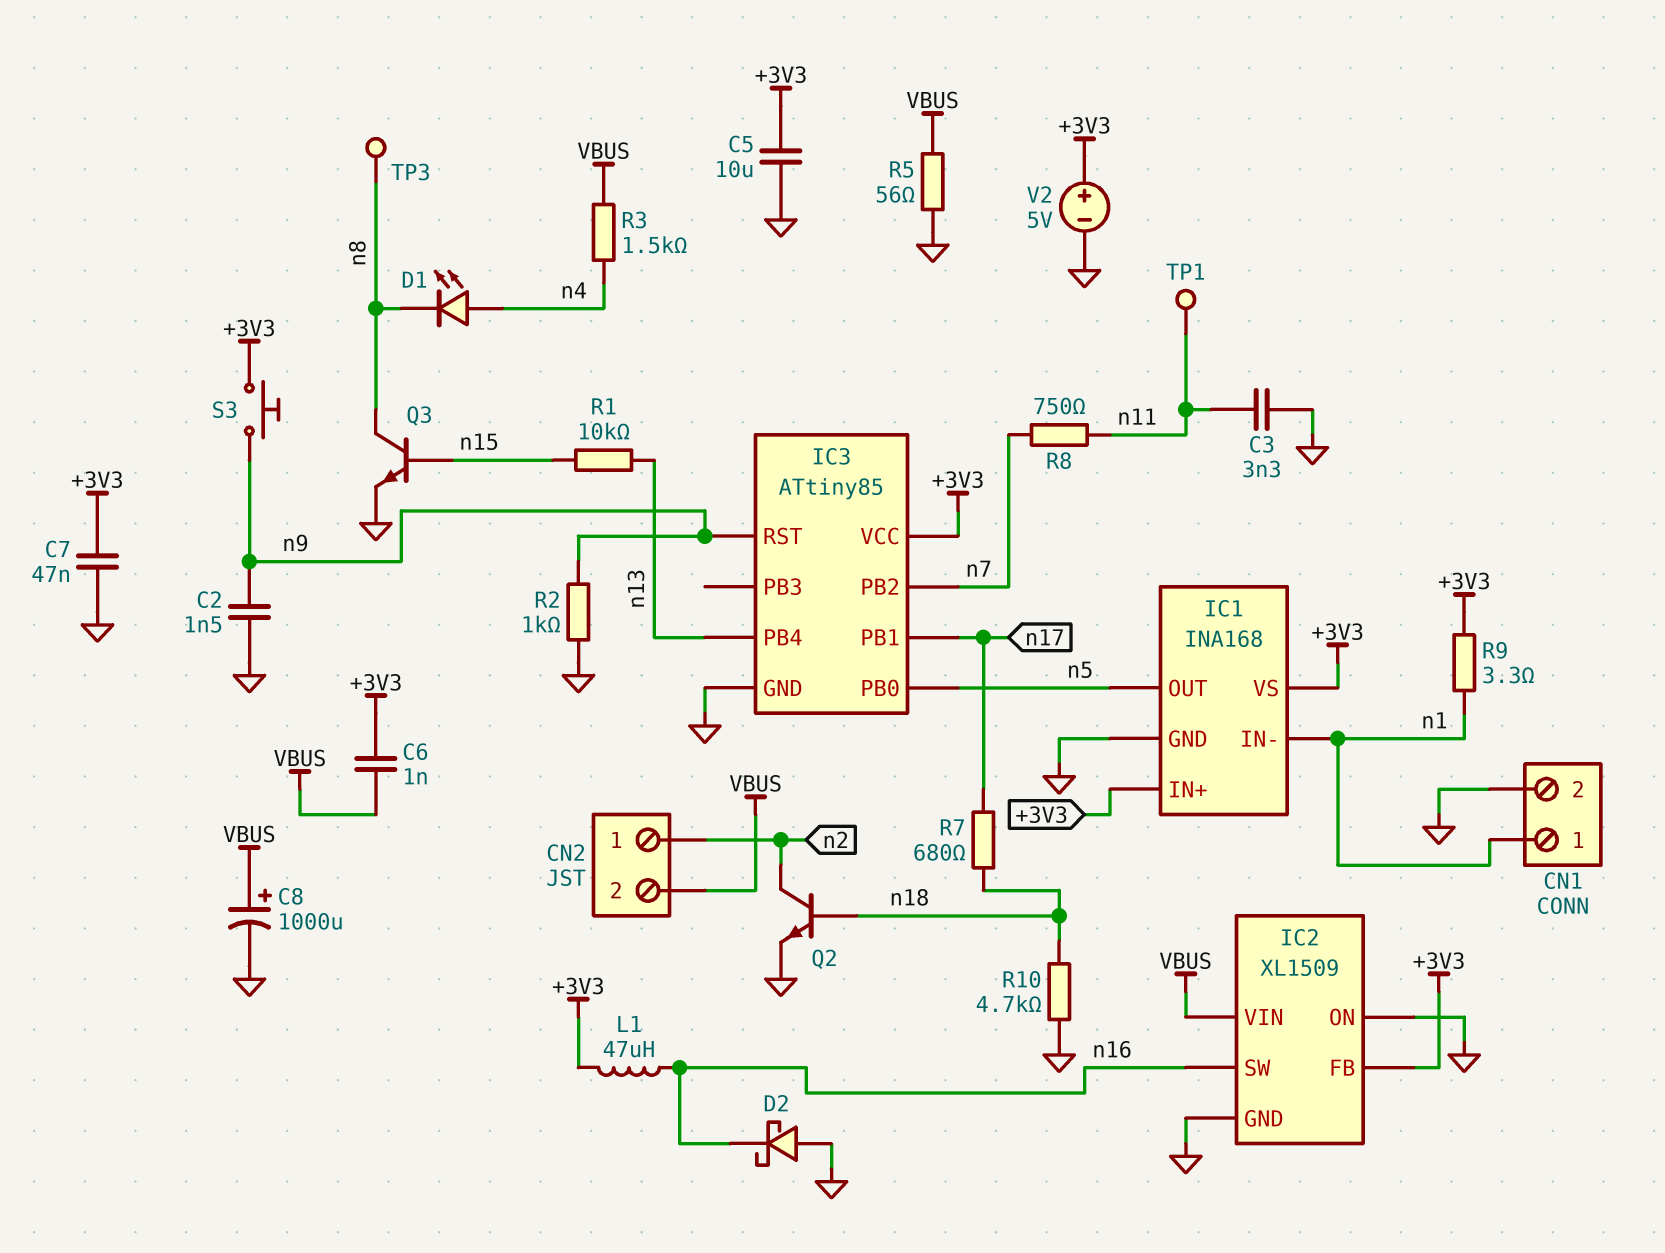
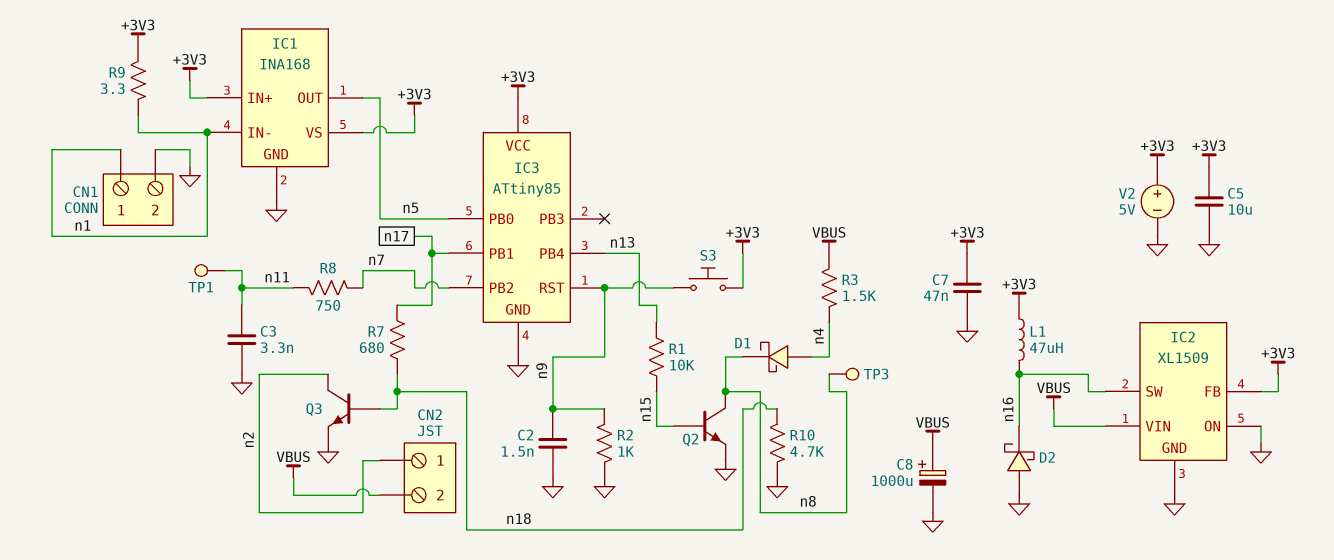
C6: 1nF (+3V3, VBUS) -> none
D1: LED (A n4, K n8) -> schottky (A n4, K n8)
Q2: NPN (B n18, C n2, E GND) -> NPN (B n15, C n8, E GND)
Q3: NPN (B n15, C n8, E GND) -> NPN (B n18, C n2, E GND)
R5: 56 (GND, VBUS) -> none

